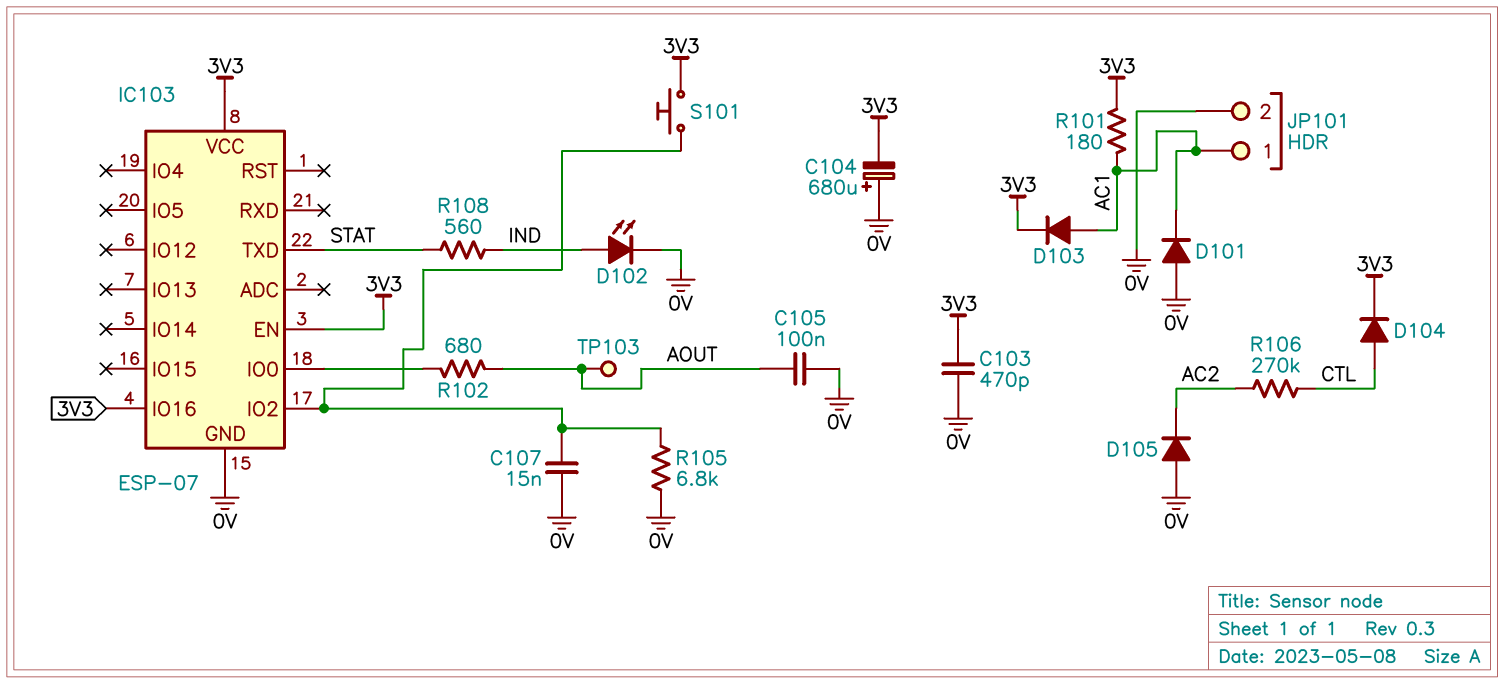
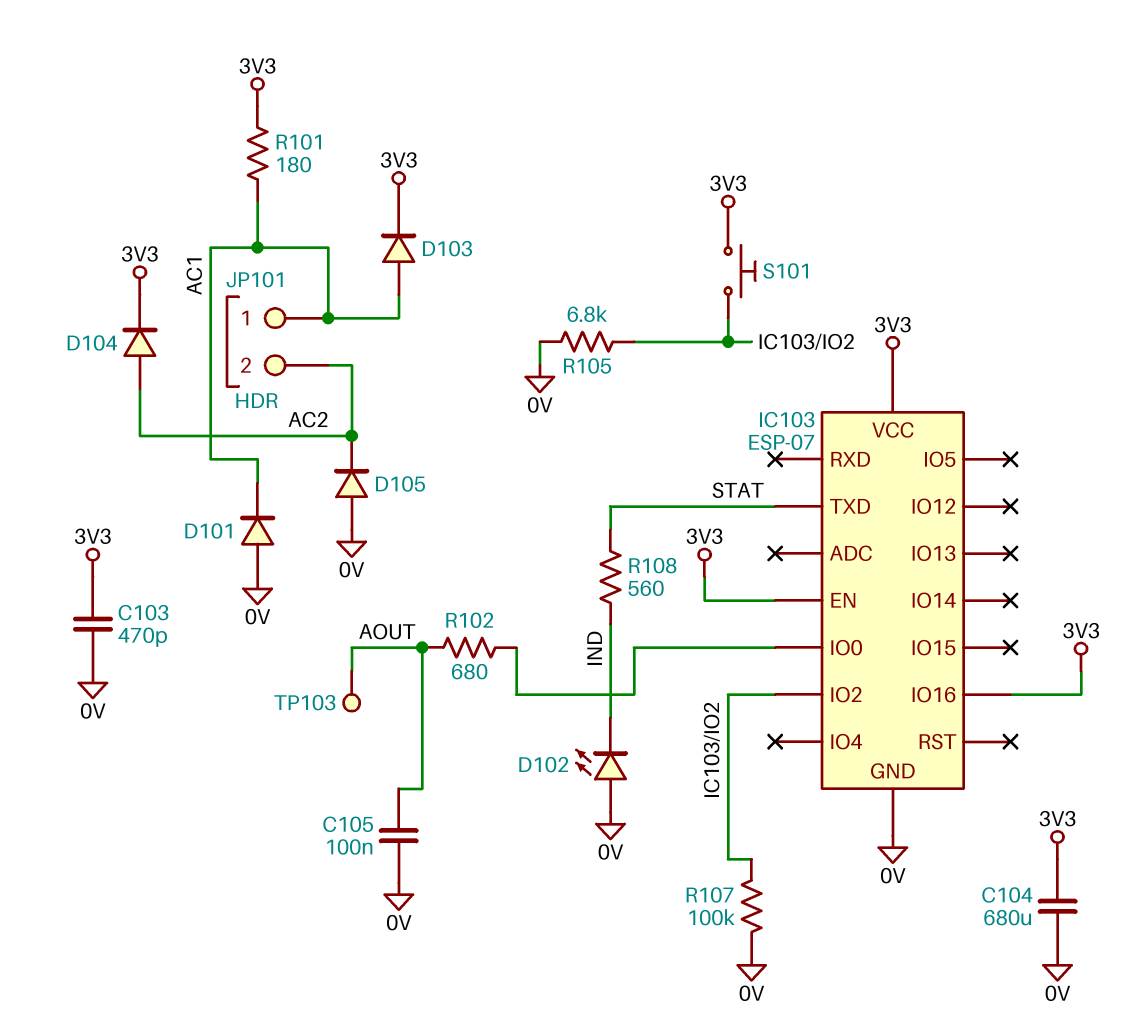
C104: 680uF (plus 0V, minus 3V3) -> 680uF (0V, 3V3)
C107: 15nF (0V, IC103/IO2) -> none
D102: LED (A IND, K 0V) -> LED (A 0V, K IND)
D104: diode (A CTL, K 3V3) -> diode (A AC2, K 3V3)
JP101 pin 2: 0V -> AC2
R106: 270k (AC2, CTL) -> none
R107: none -> 100k (0V, IC103/IO2)

